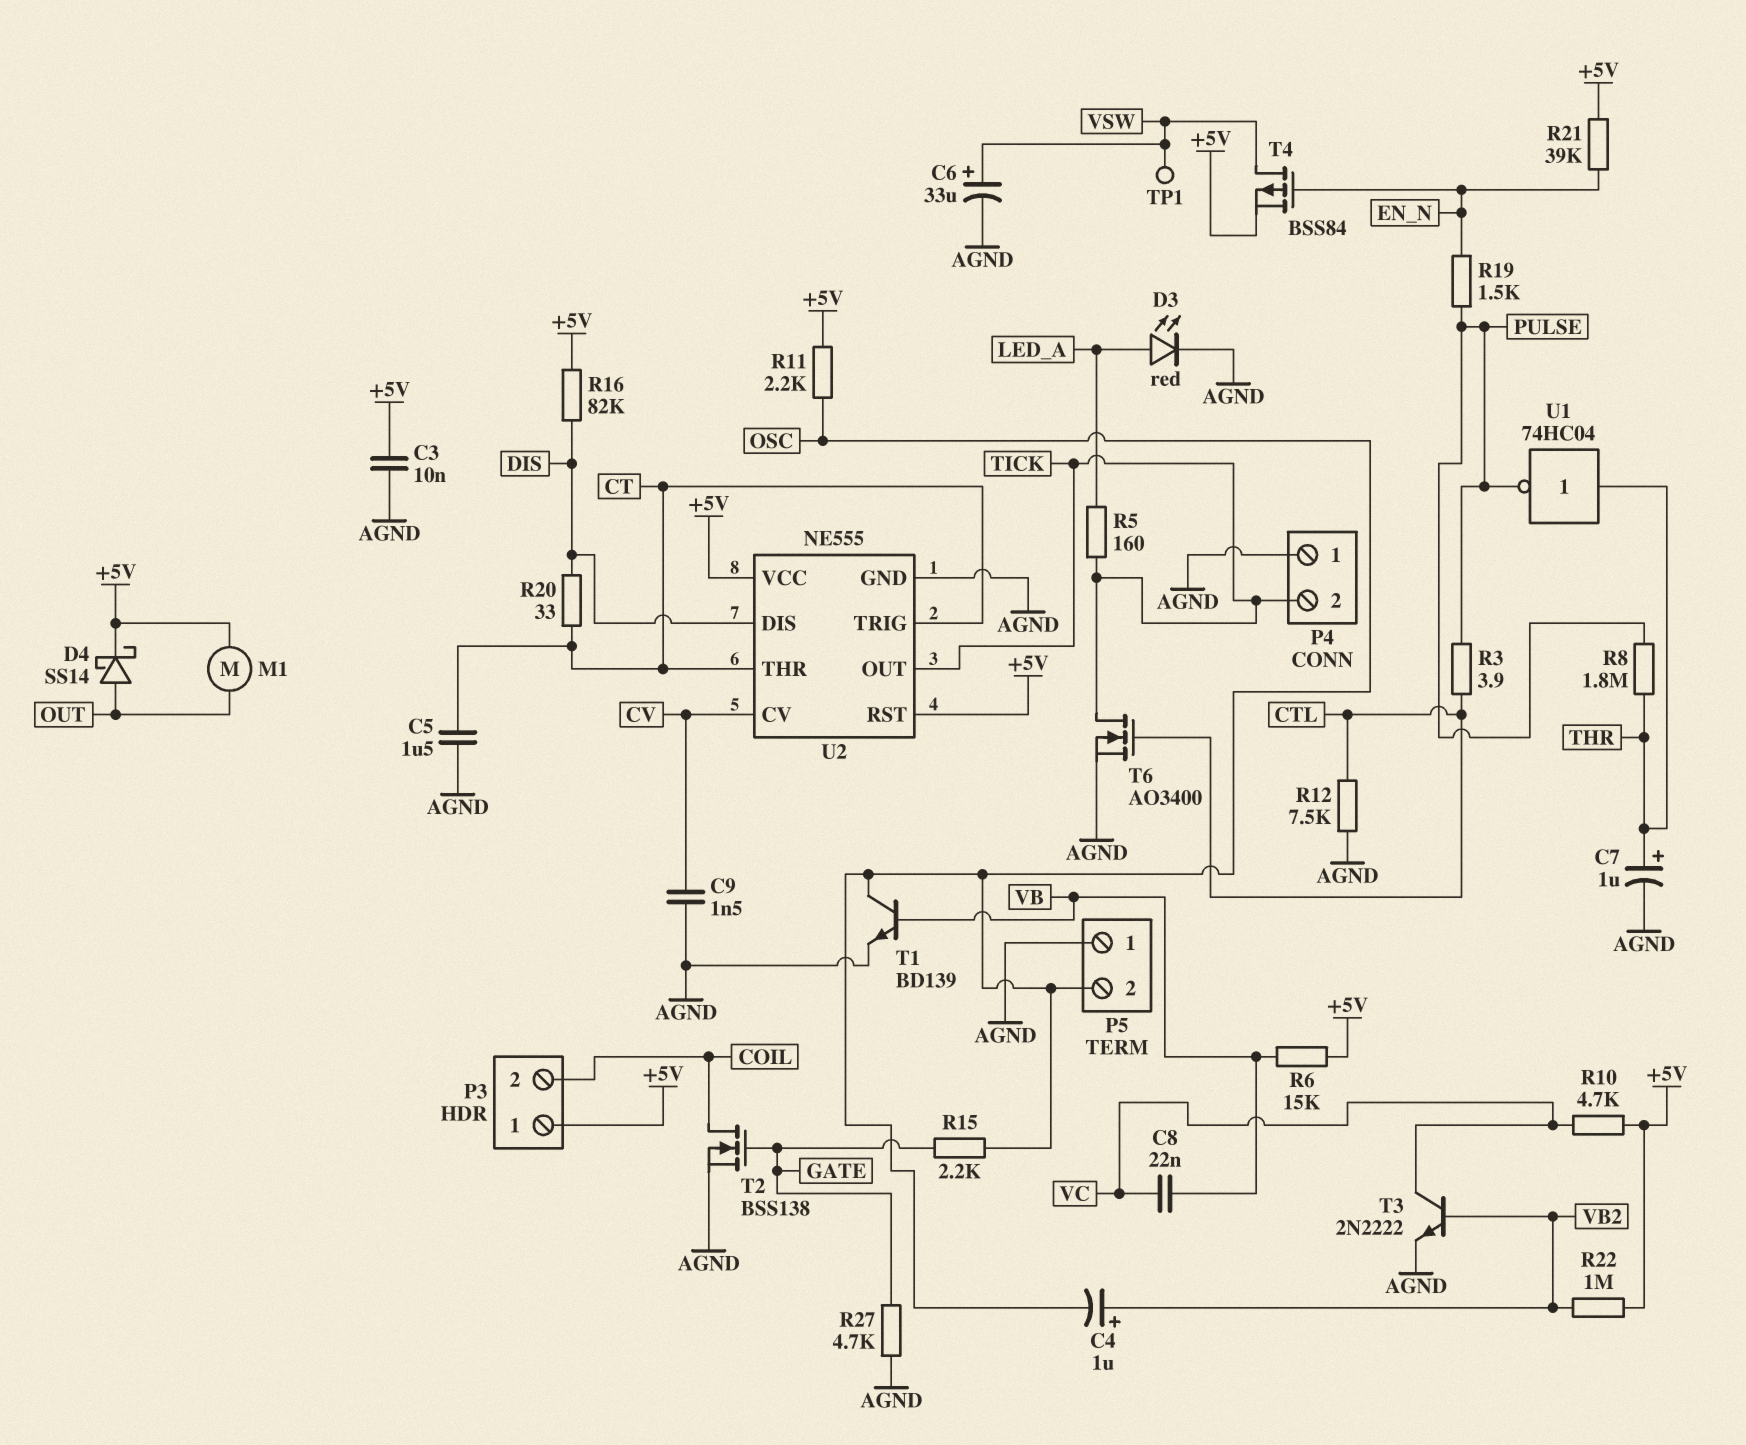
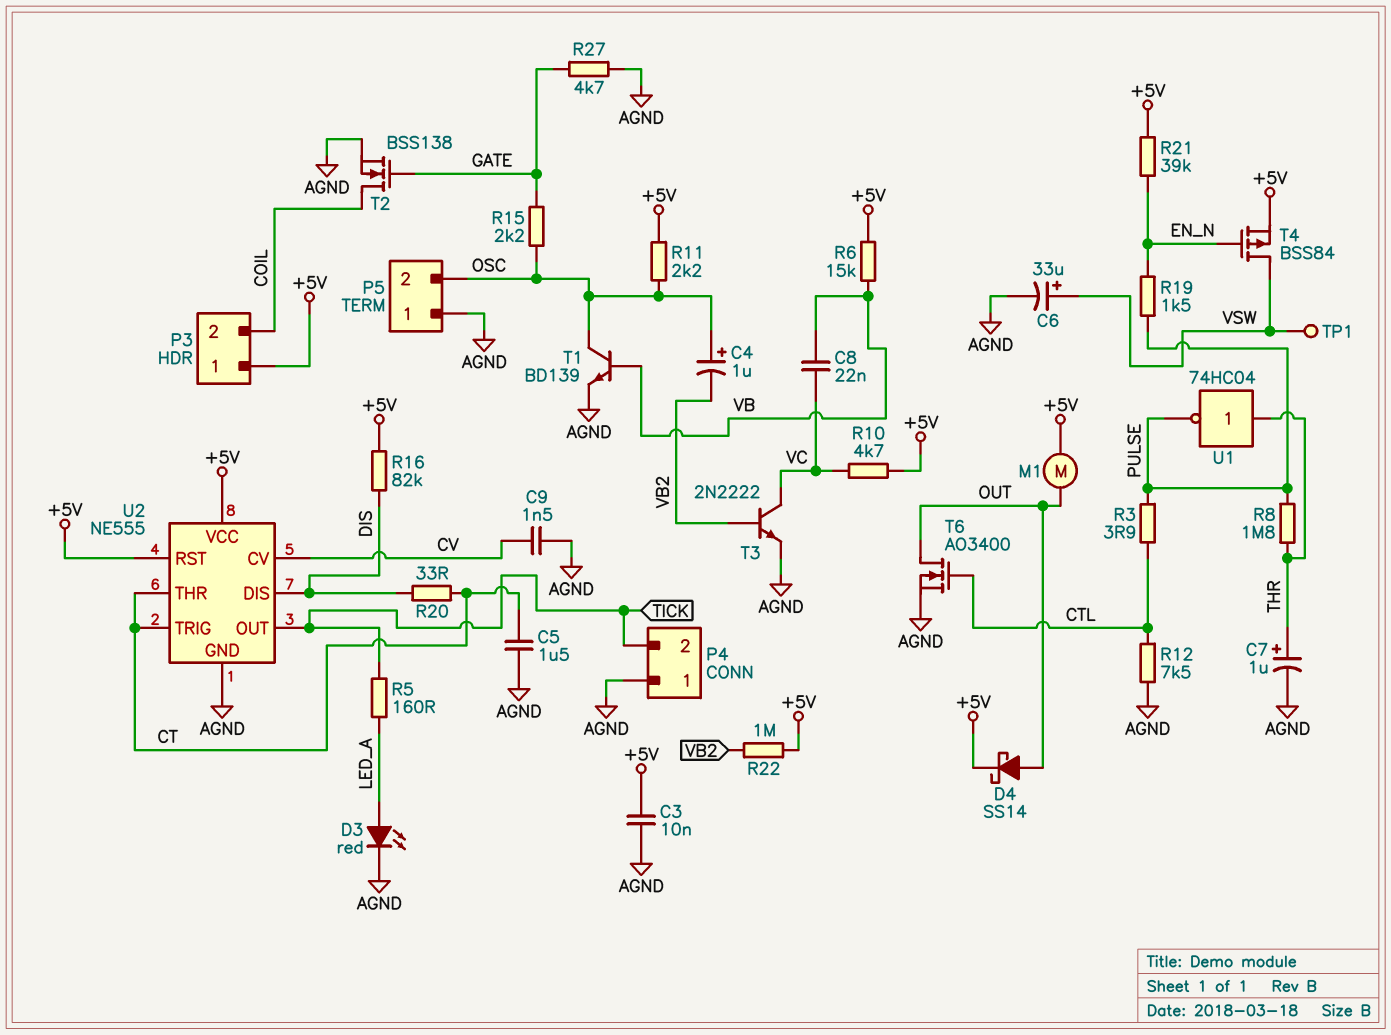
C4: 1uF (plus VB2, minus OSC) -> 1uF (plus OSC, minus VB2)
T6: NMOS AO3400 (G CTL, D TICK, S AGND) -> NMOS AO3400 (G CTL, D OUT, S AGND)

